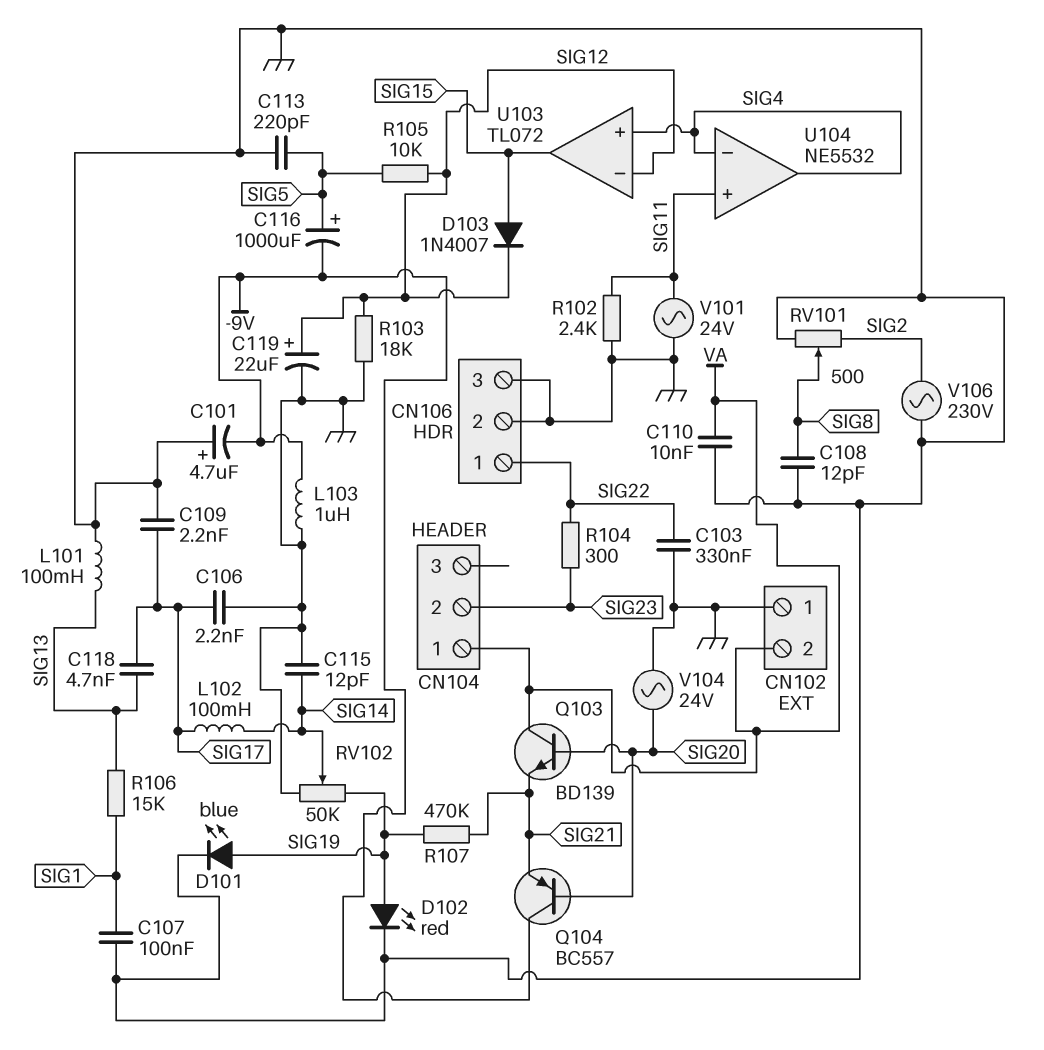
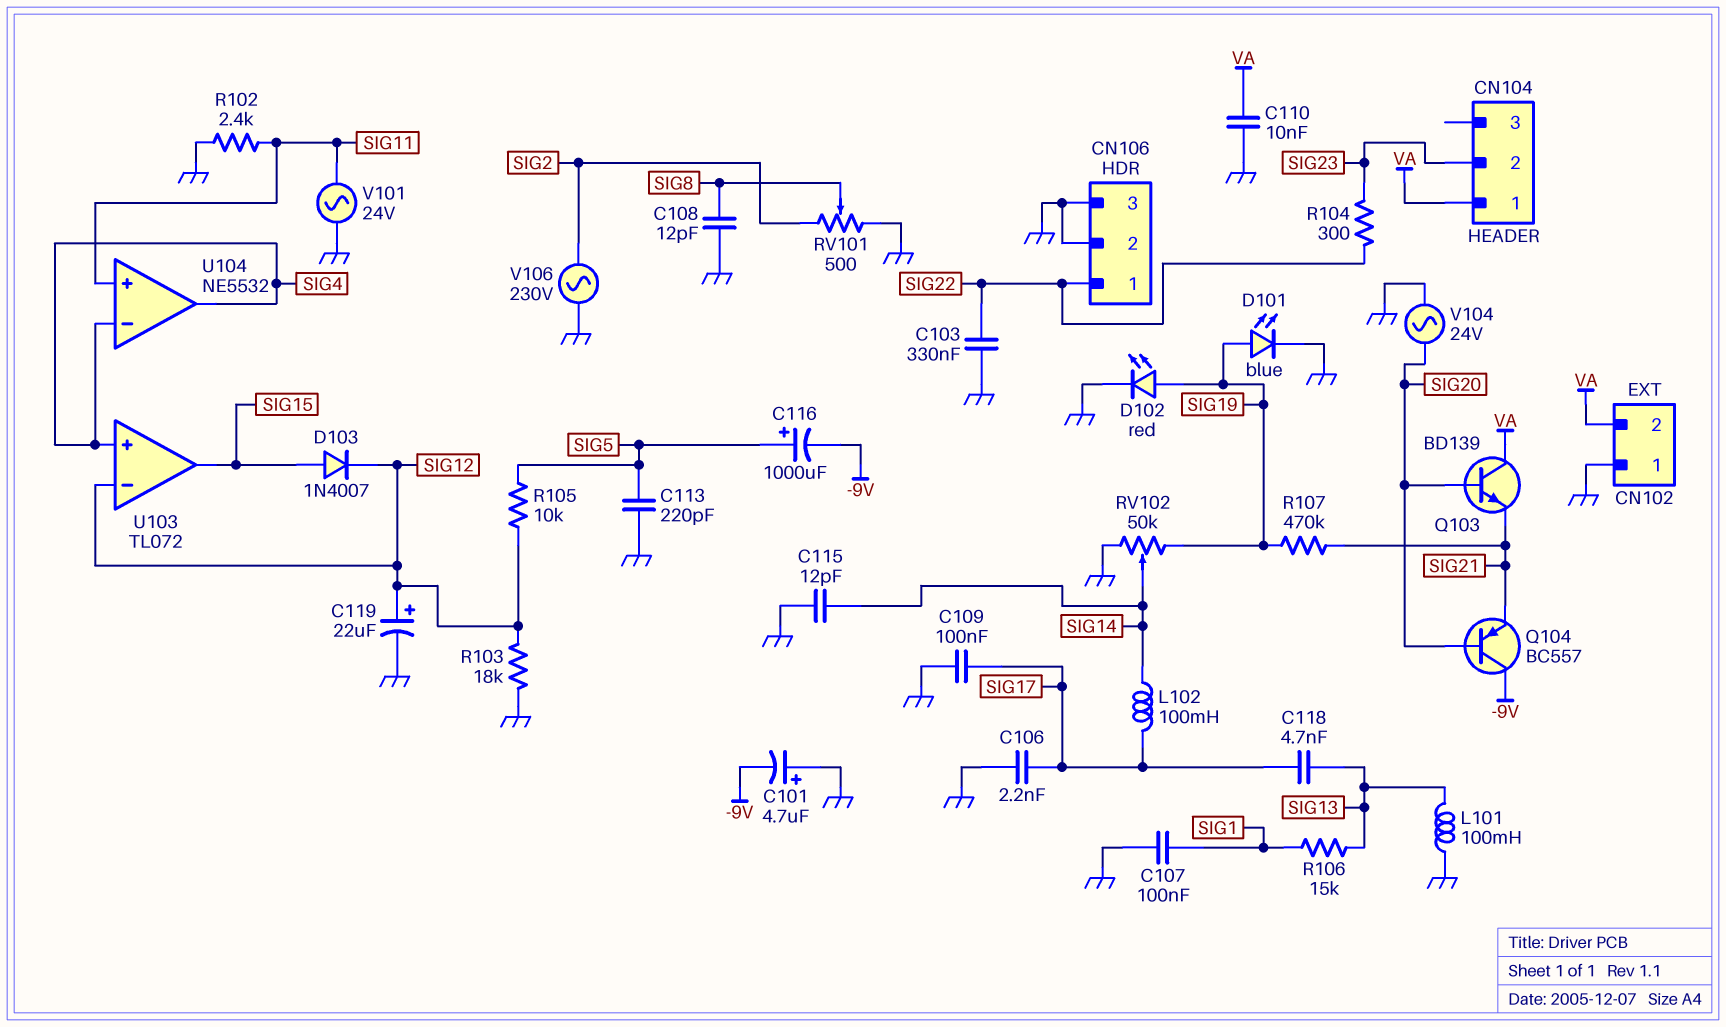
C109: 2.2nF (GND, SIG17) -> 100nF (GND, SIG17)
L103: 1uH (-9V, GND) -> none

